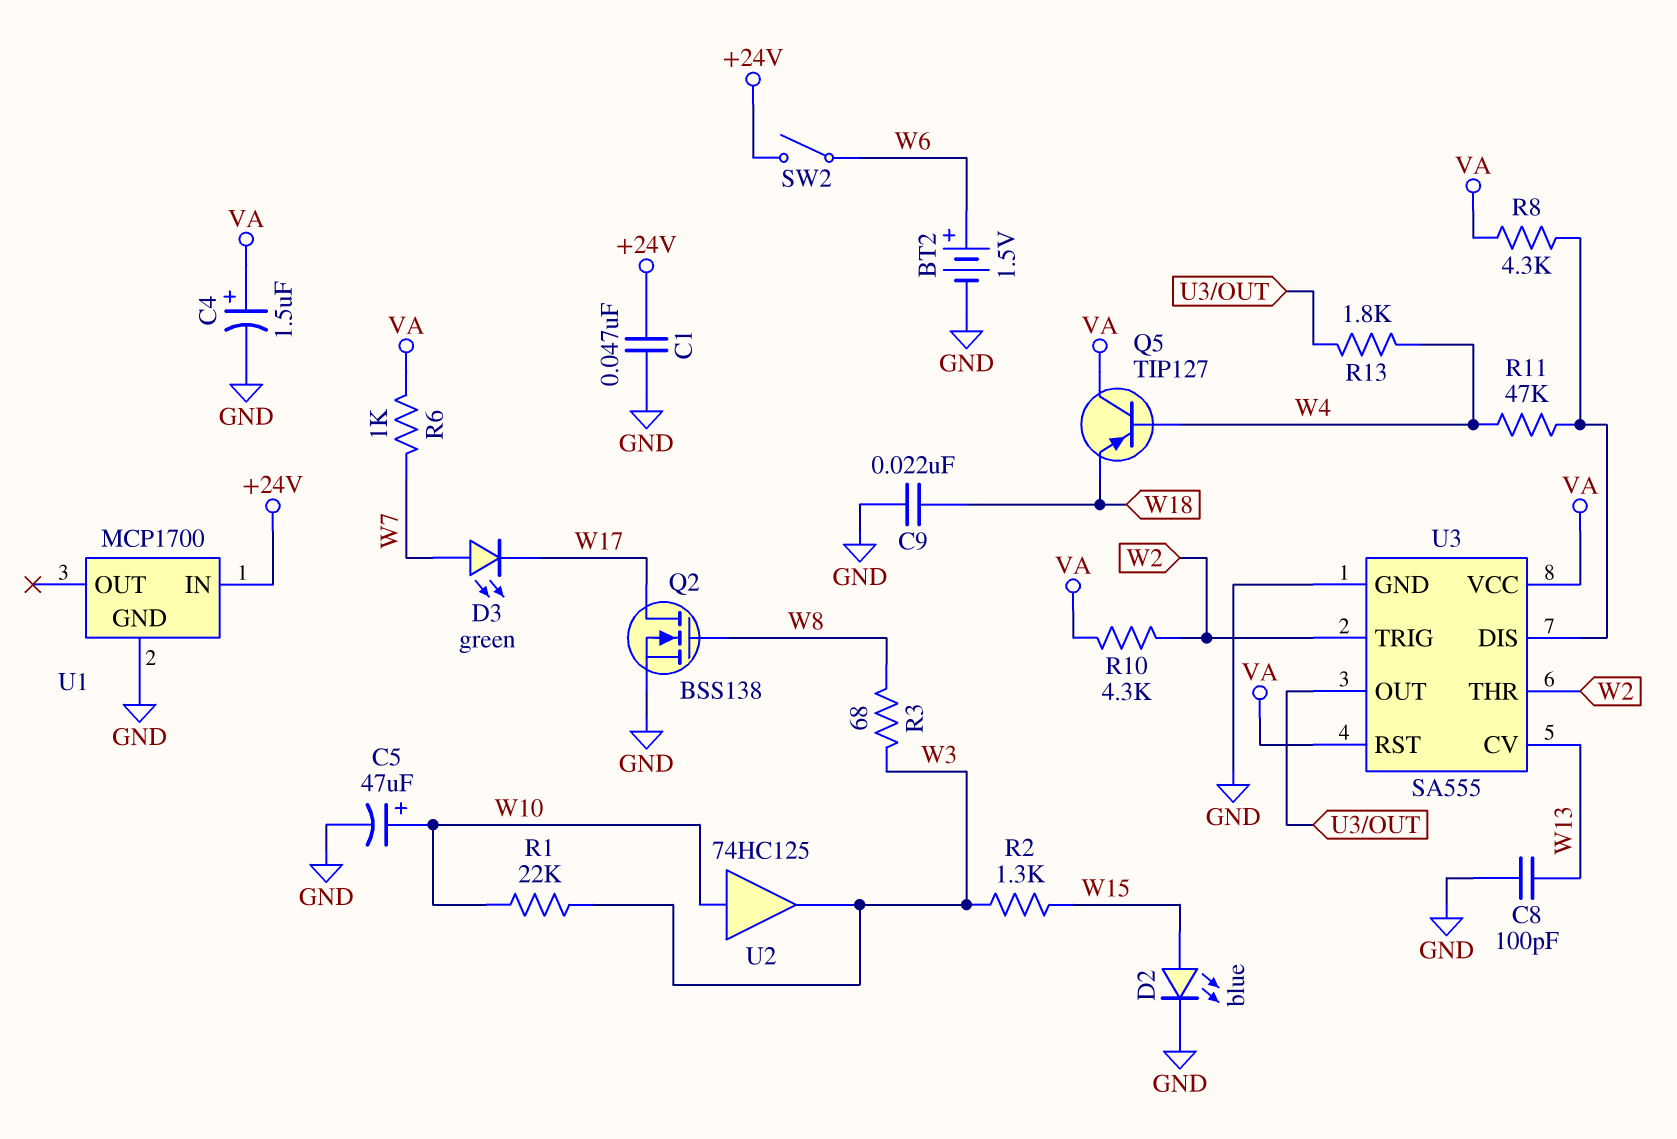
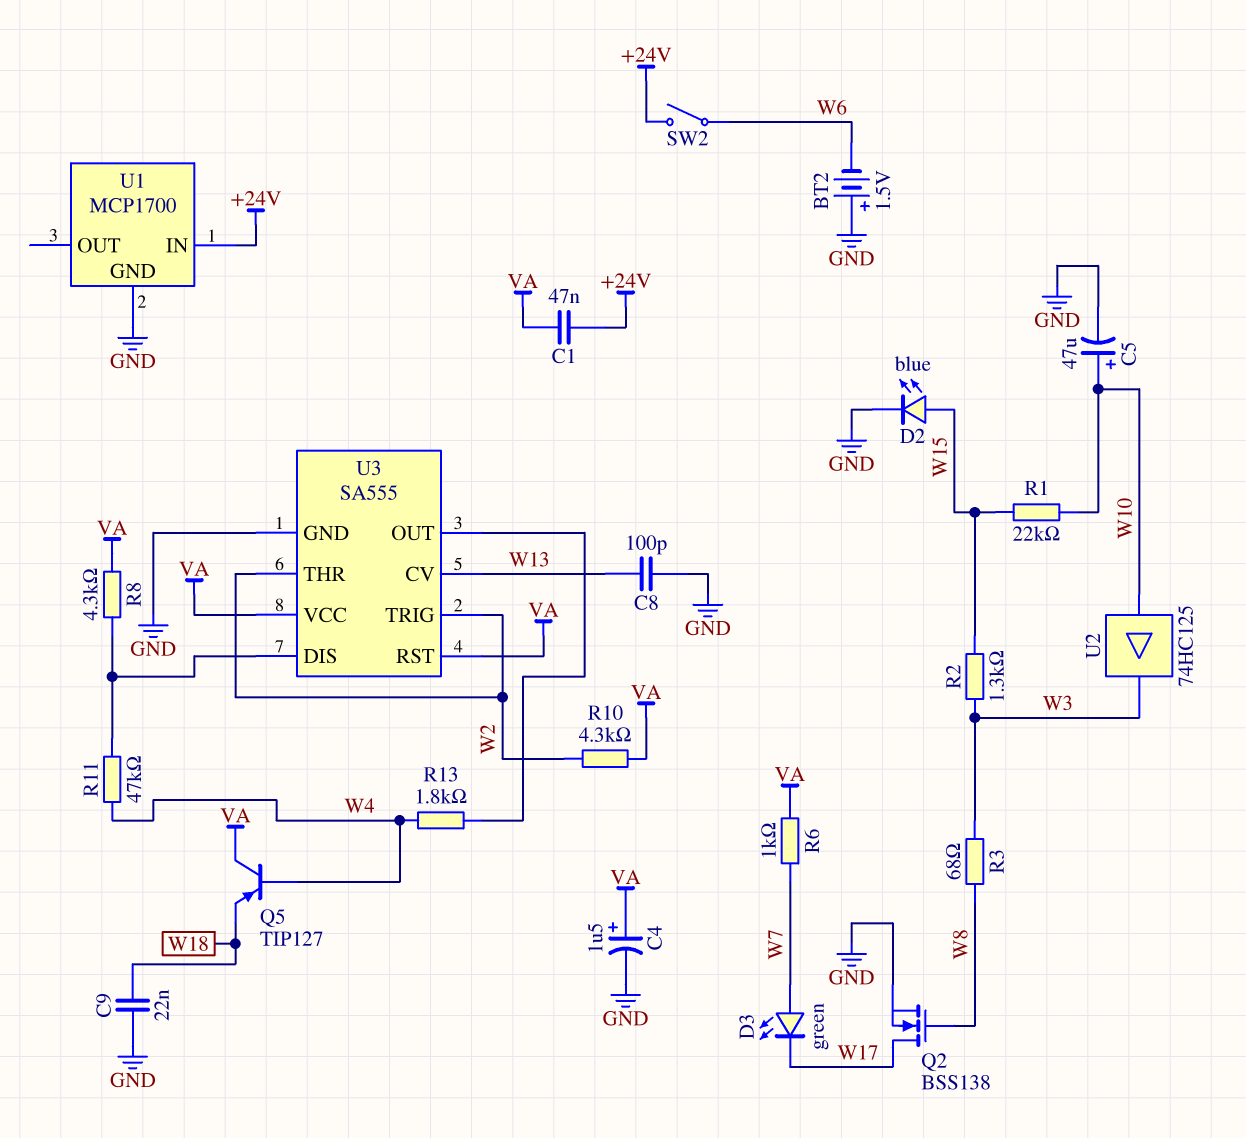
BT2: 1.5V (plus W6, minus GND) -> 1.5V (plus GND, minus W6)
C1: 47nF (+24V, GND) -> 47nF (+24V, VA)
R1: 22k (W3, W10) -> 22k (W10, W15)

